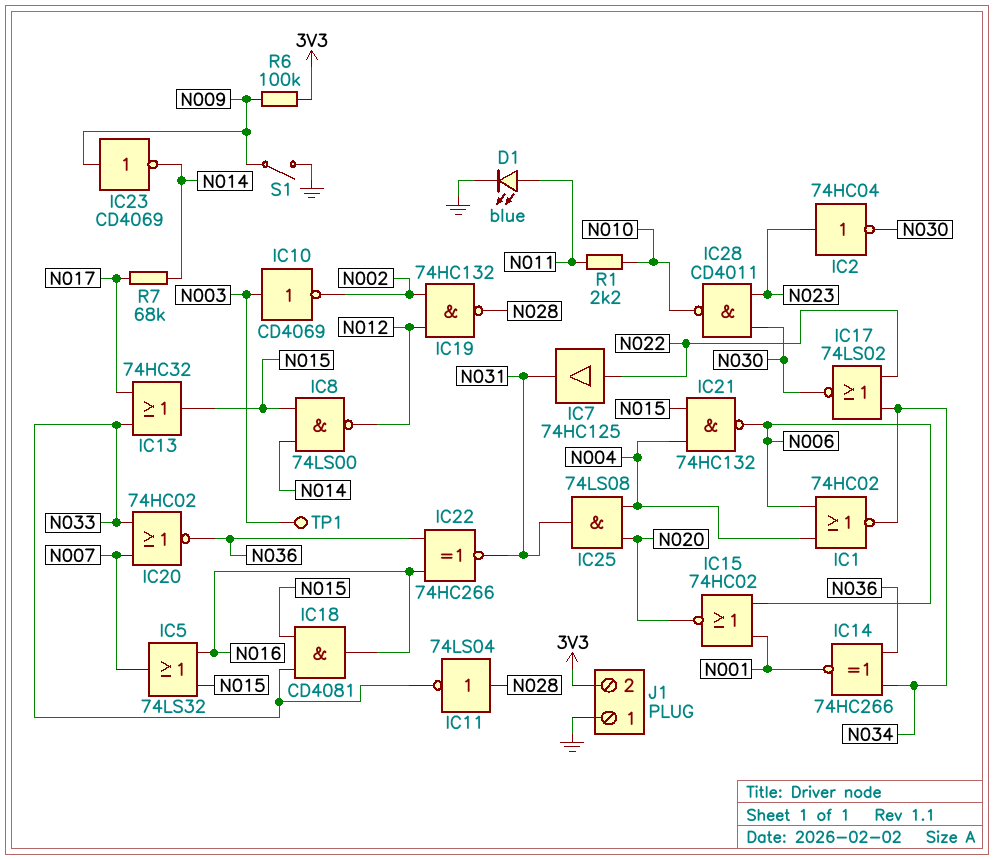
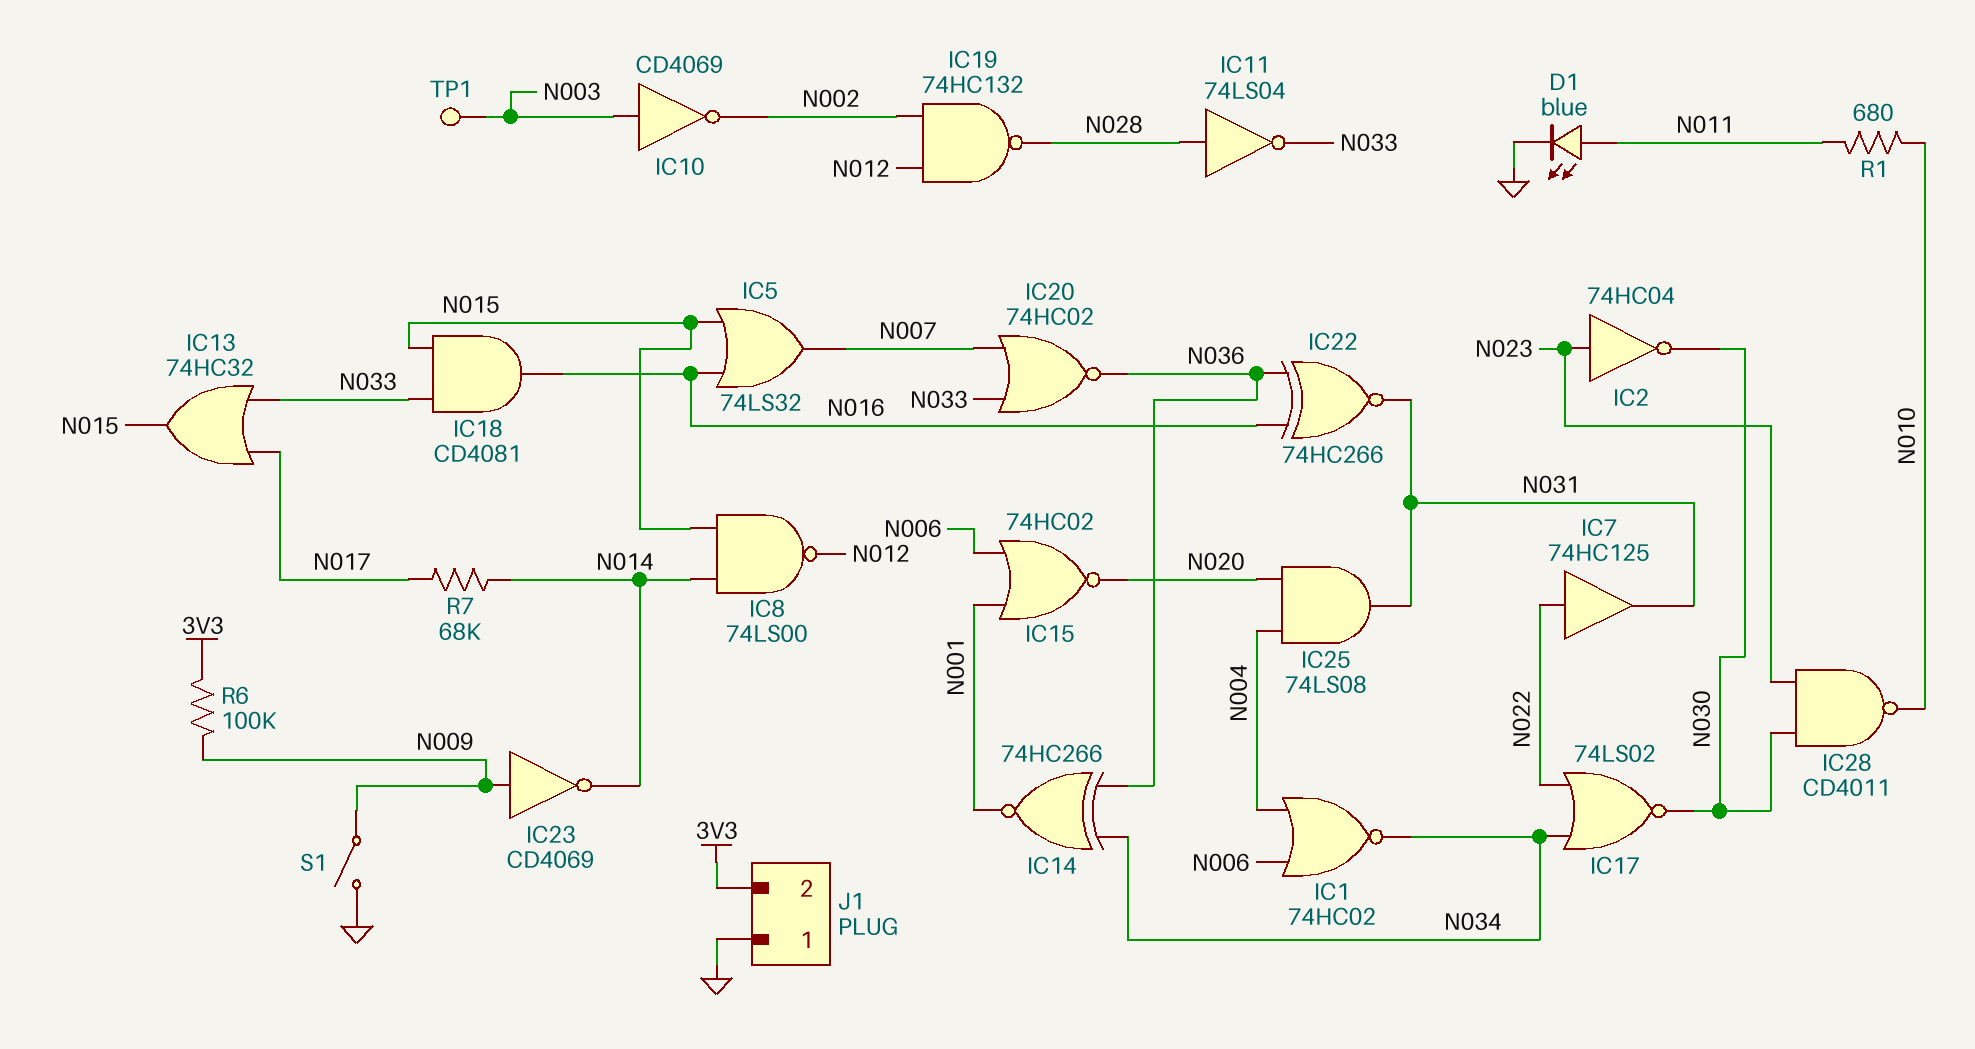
IC21: NAND 74HC132 (in N004, in N015, out N006) -> none
R1: 2.2k (N010, N011) -> 680 (N010, N011)

